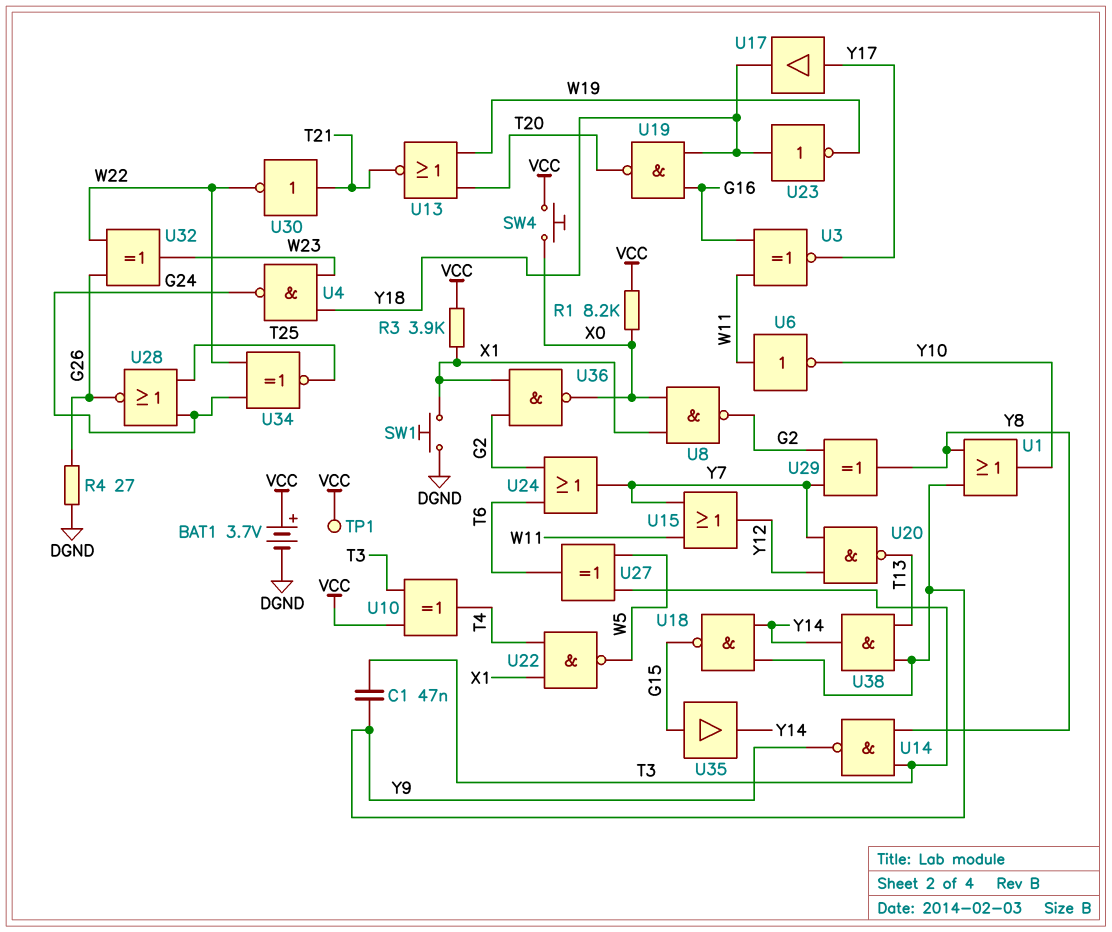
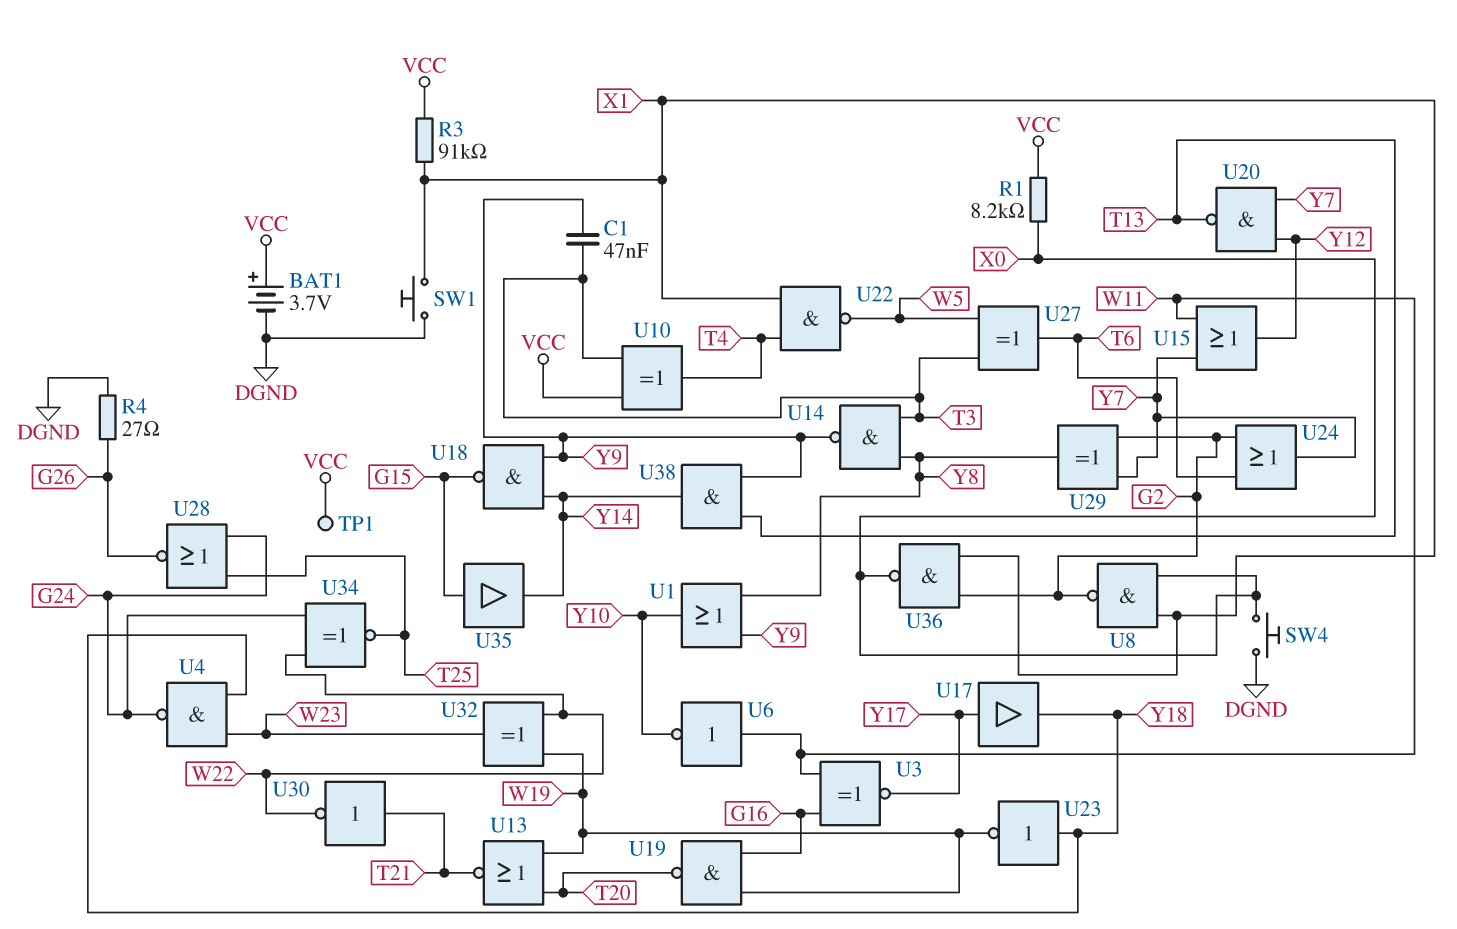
R3: 3.9k (VCC, X1) -> 91k (VCC, X1)
SW4: button (VCC, X0) -> button (DGND, X0)
U19: NAND (in G16, in Y18, out T20) -> NAND (in G16, in W19, out T20)
U32: XOR (in G26, in W22, out W23) -> XOR (in W19, in W22, out W23)

